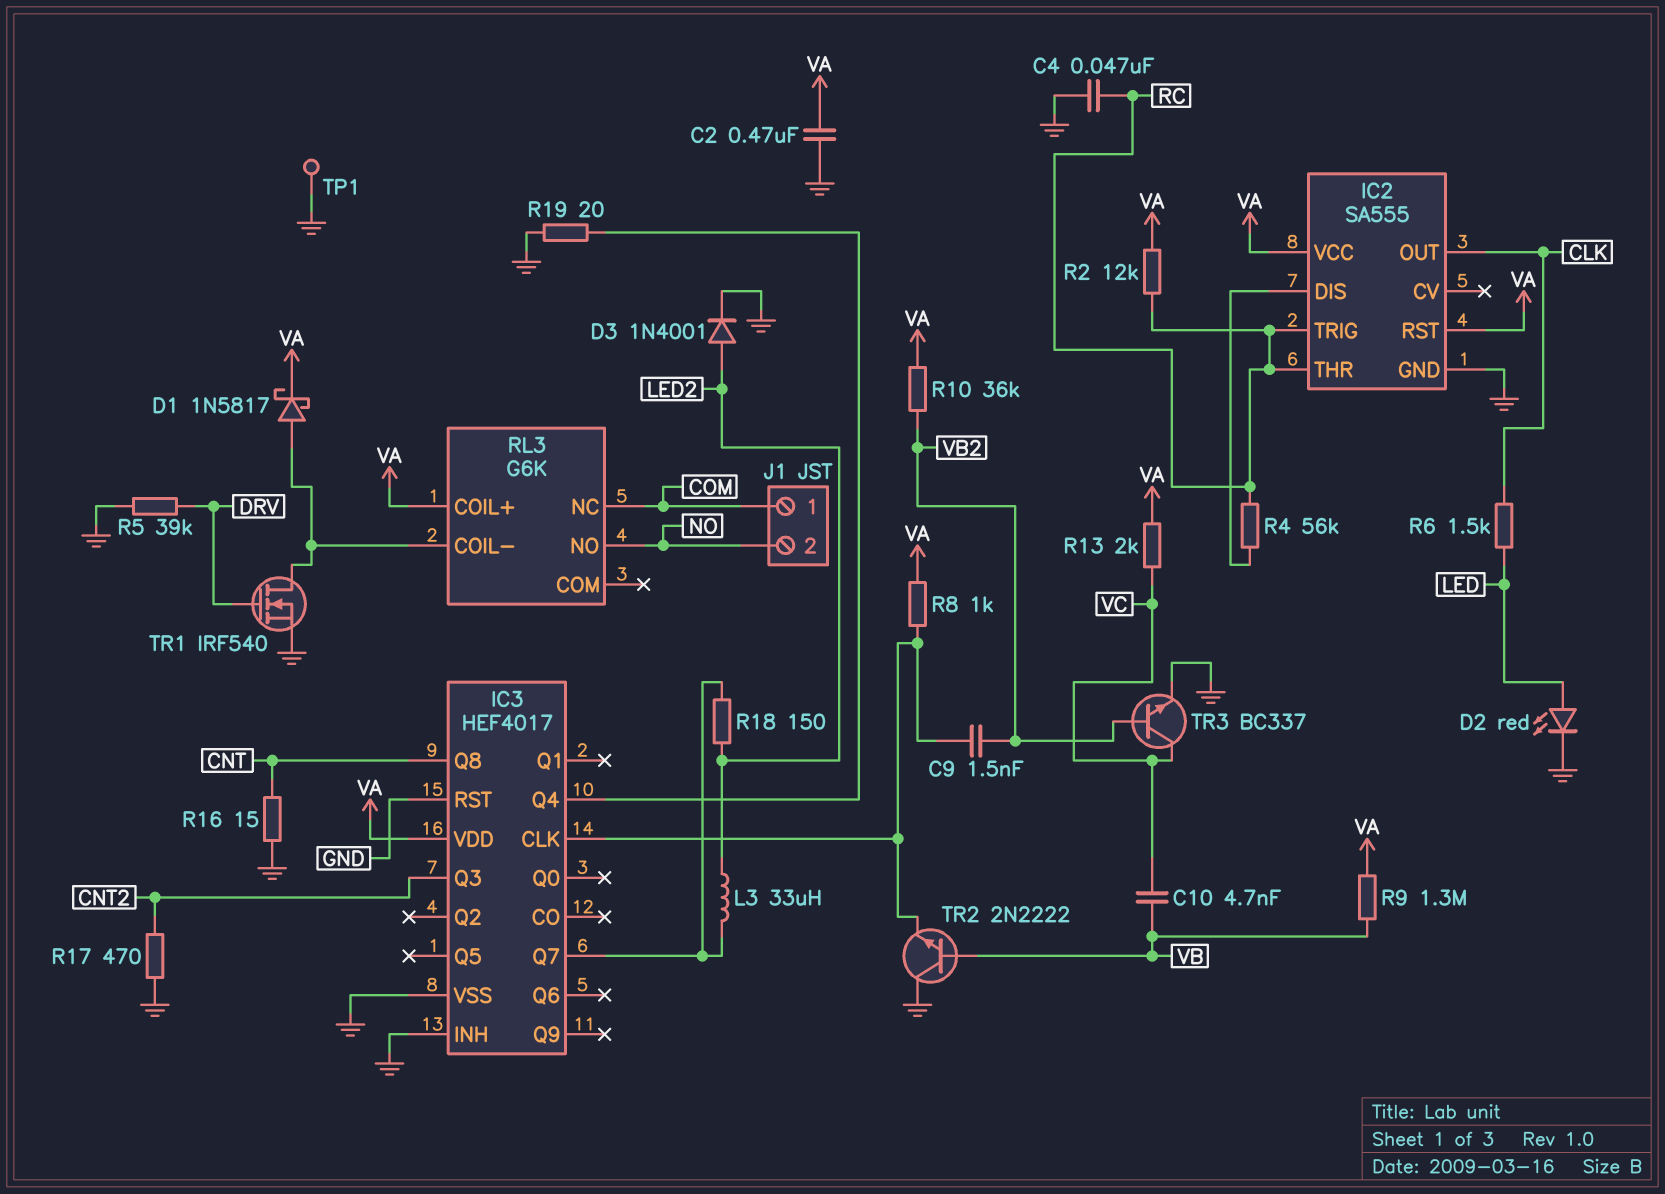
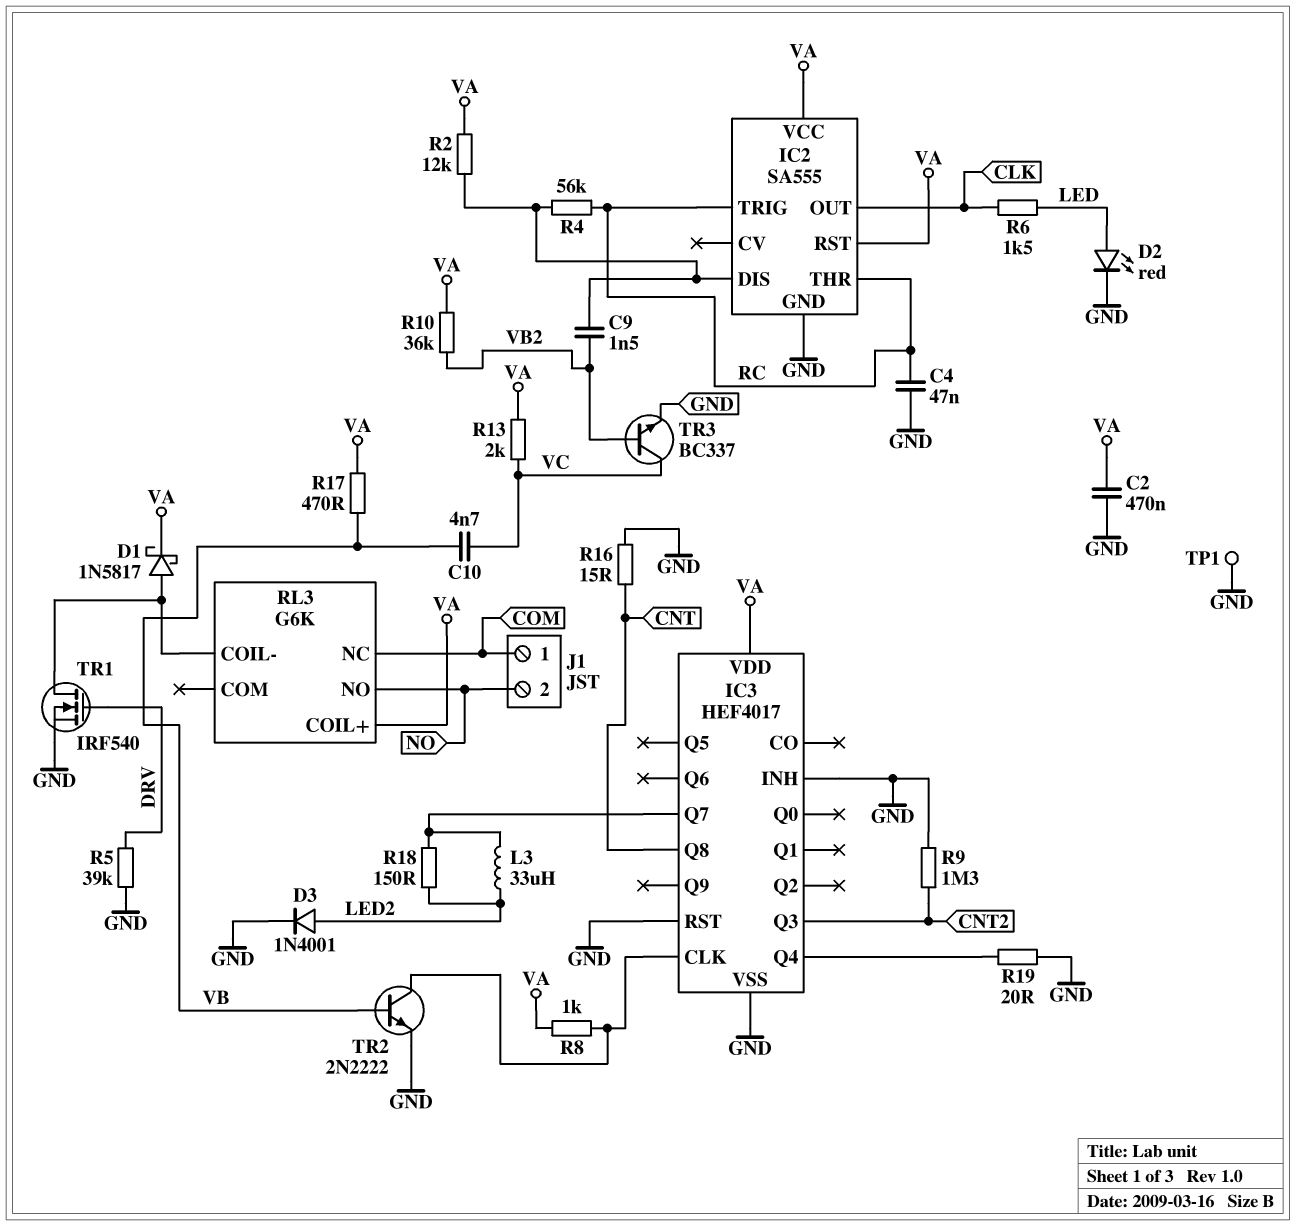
C9: 1.5nF (IC3/CLK, VB2) -> 1.5nF (IC2/DIS, VB2)
R2: 12k (RC, VA) -> 12k (IC2/DIS, VA)
R9: 1.3M (VA, VB) -> 1.3M (CNT2, GND)
R17: 470 (CNT2, GND) -> 470 (VA, VB)
TR2: NPN 2N2222 (B VB, C GND, E IC3/CLK) -> NPN 2N2222 (B VB, C IC3/CLK, E GND)

